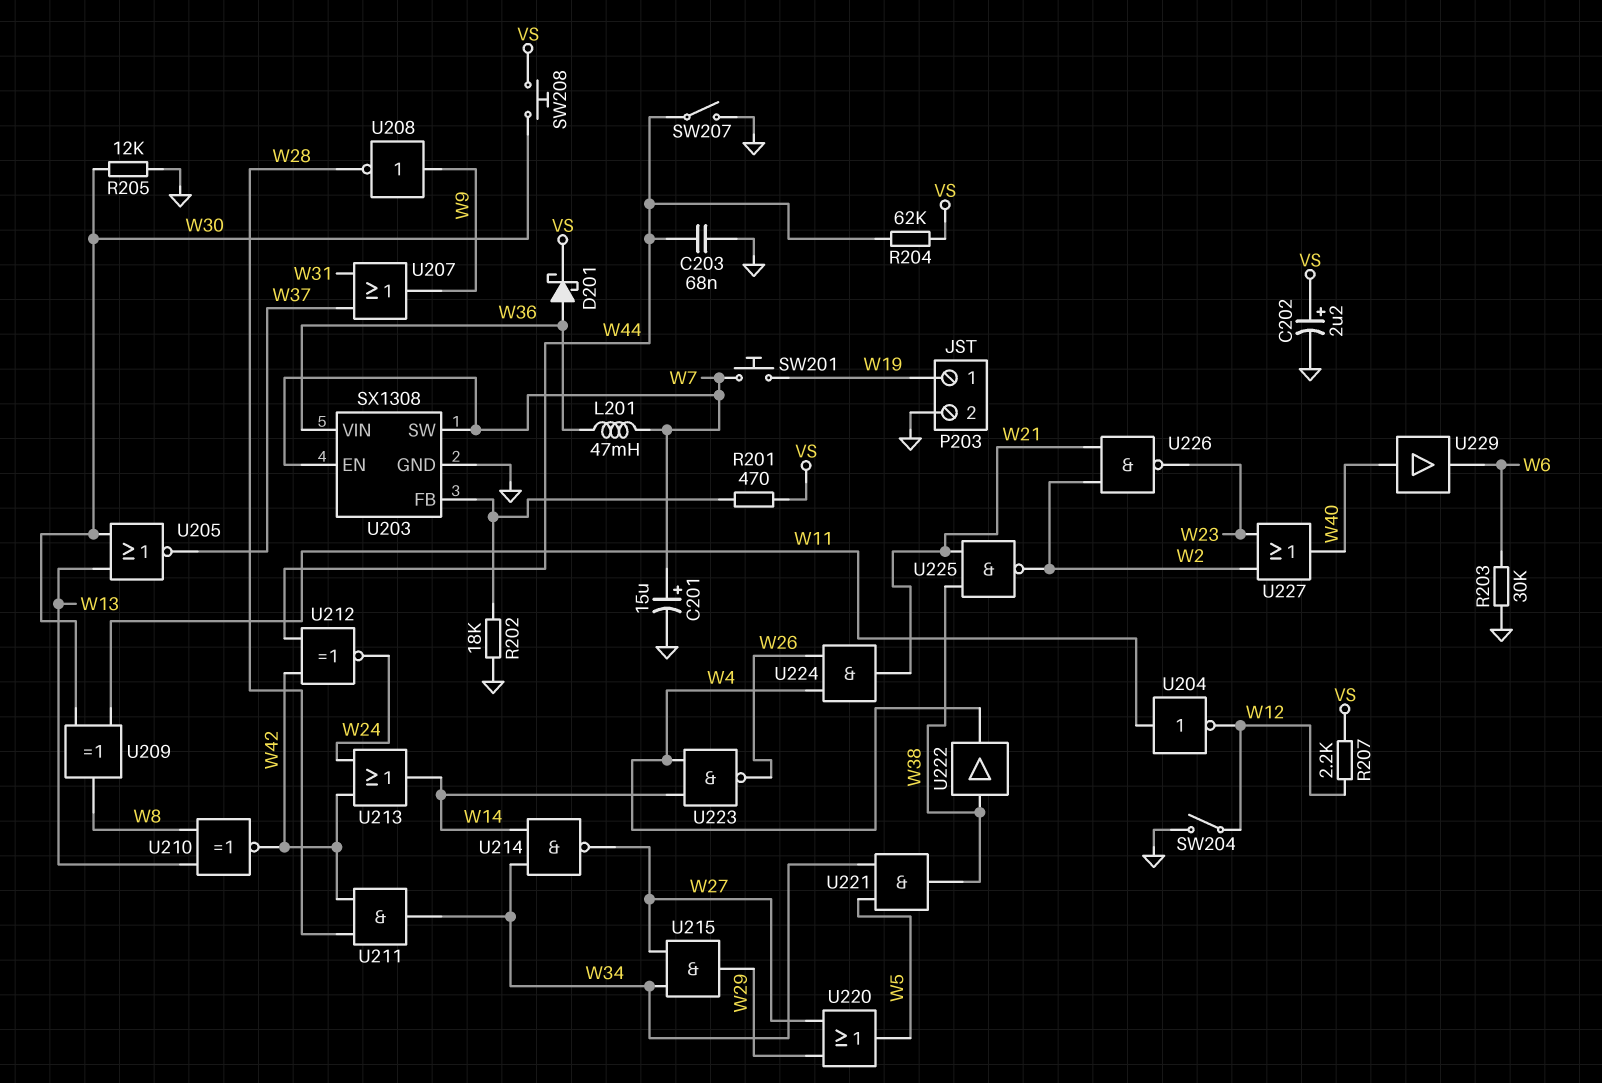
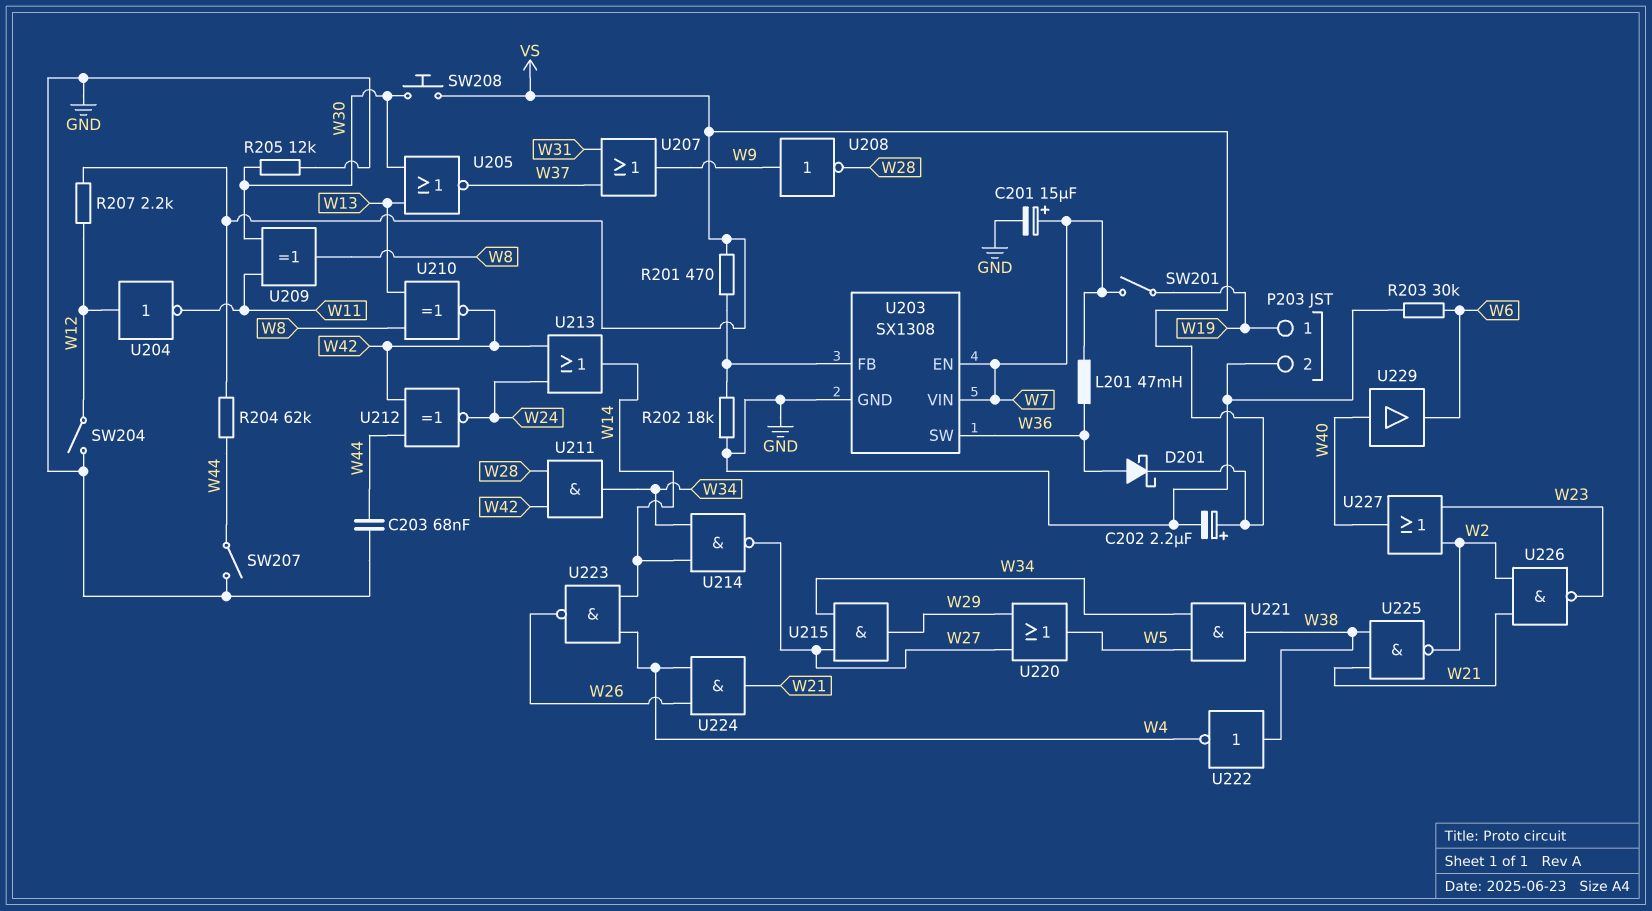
SW201: button (W7, W19) -> switch (W7, W19)
U203 pin SW: W7 -> W36
U203 pin VIN: W36 -> W7
U204: NOT (in W11, out W12) -> NOT (in W12, out W11)
U222: buffer (in W38, out W4) -> NOT (in W38, out W4)

